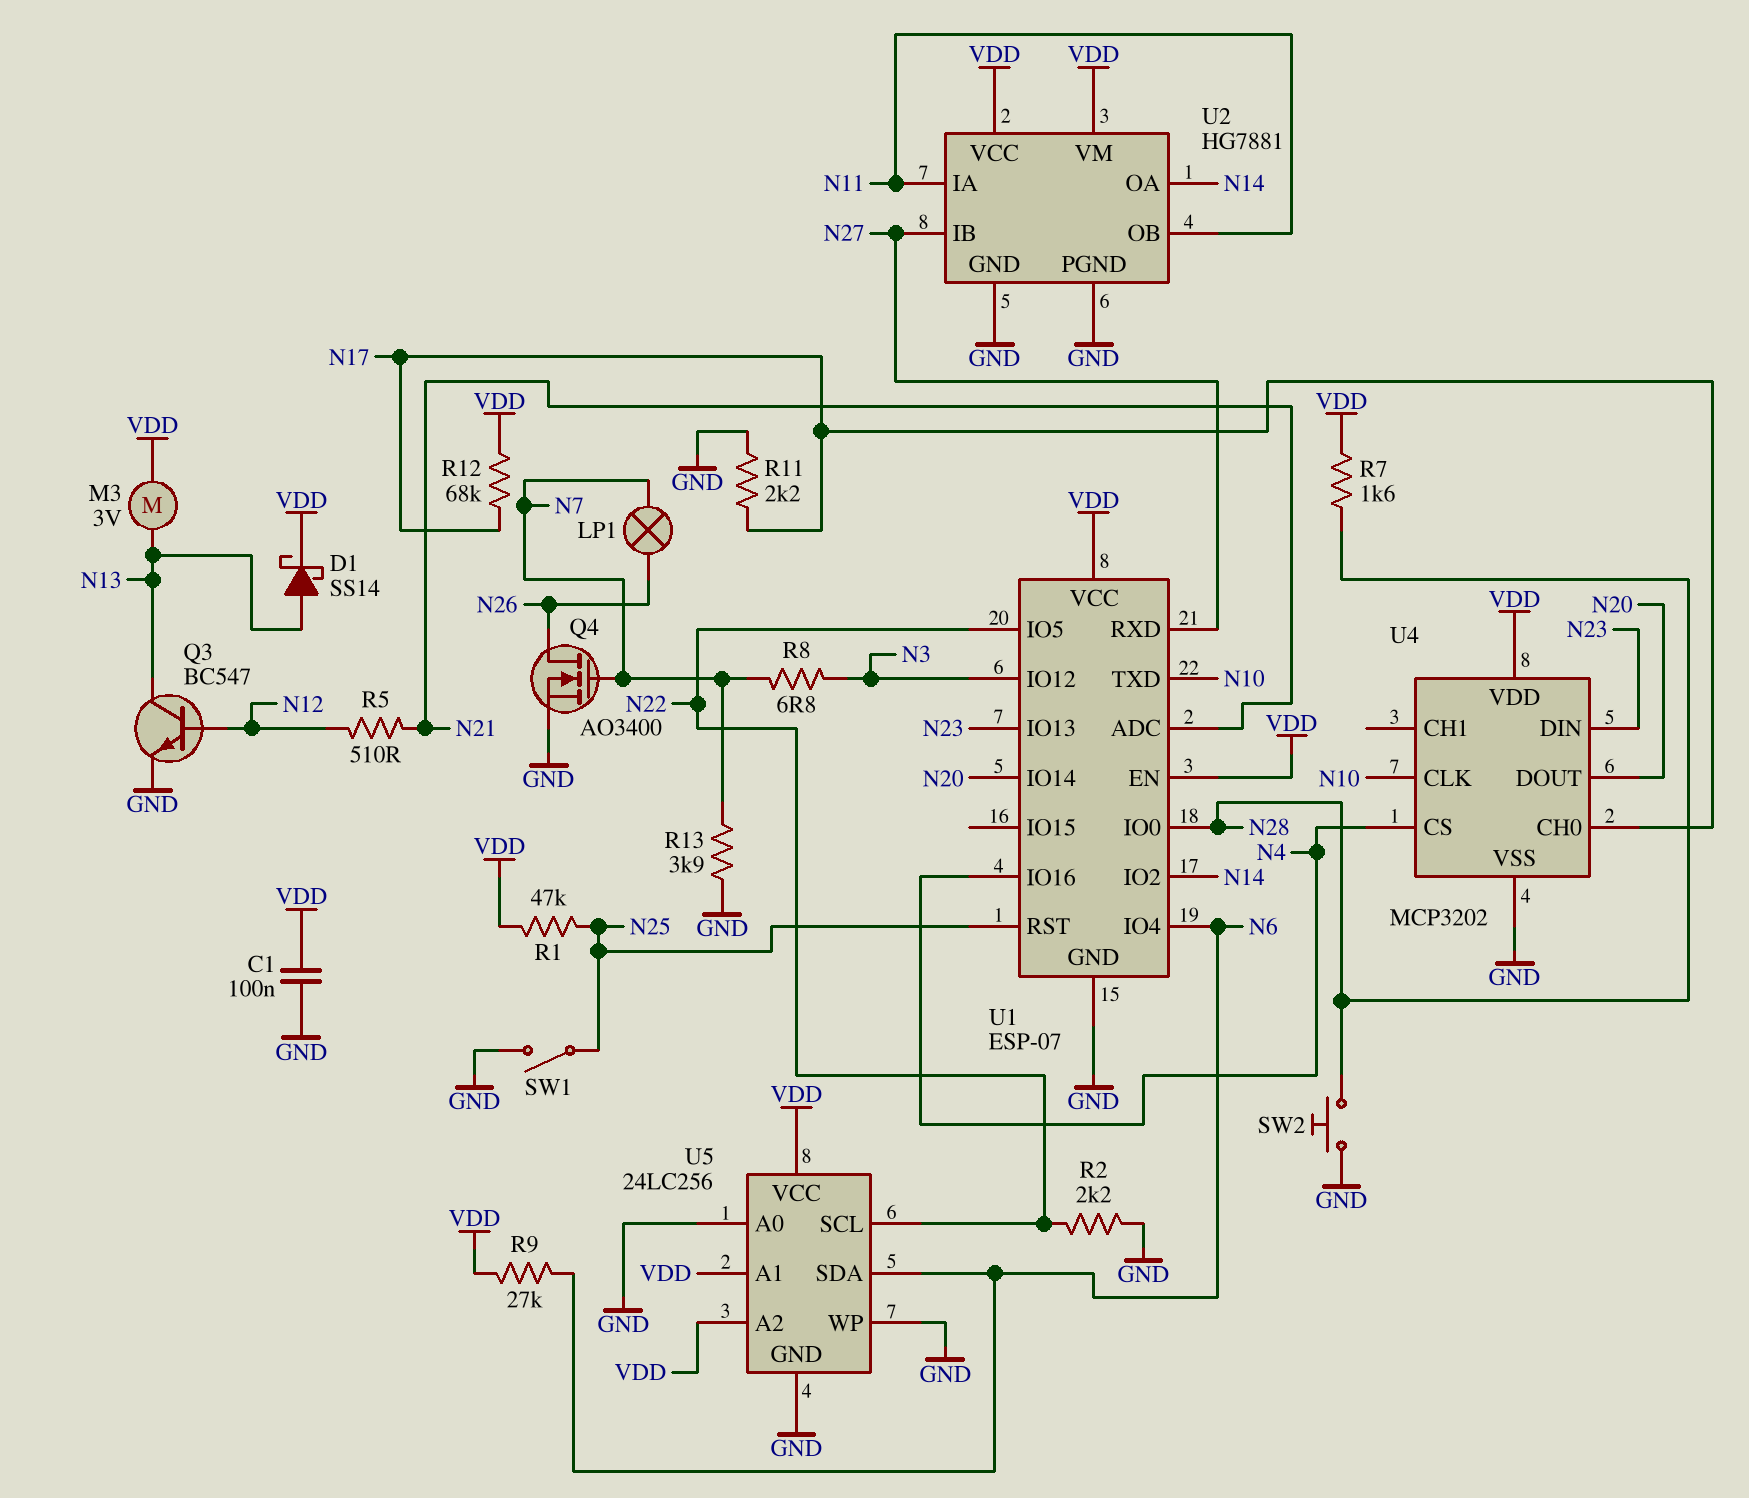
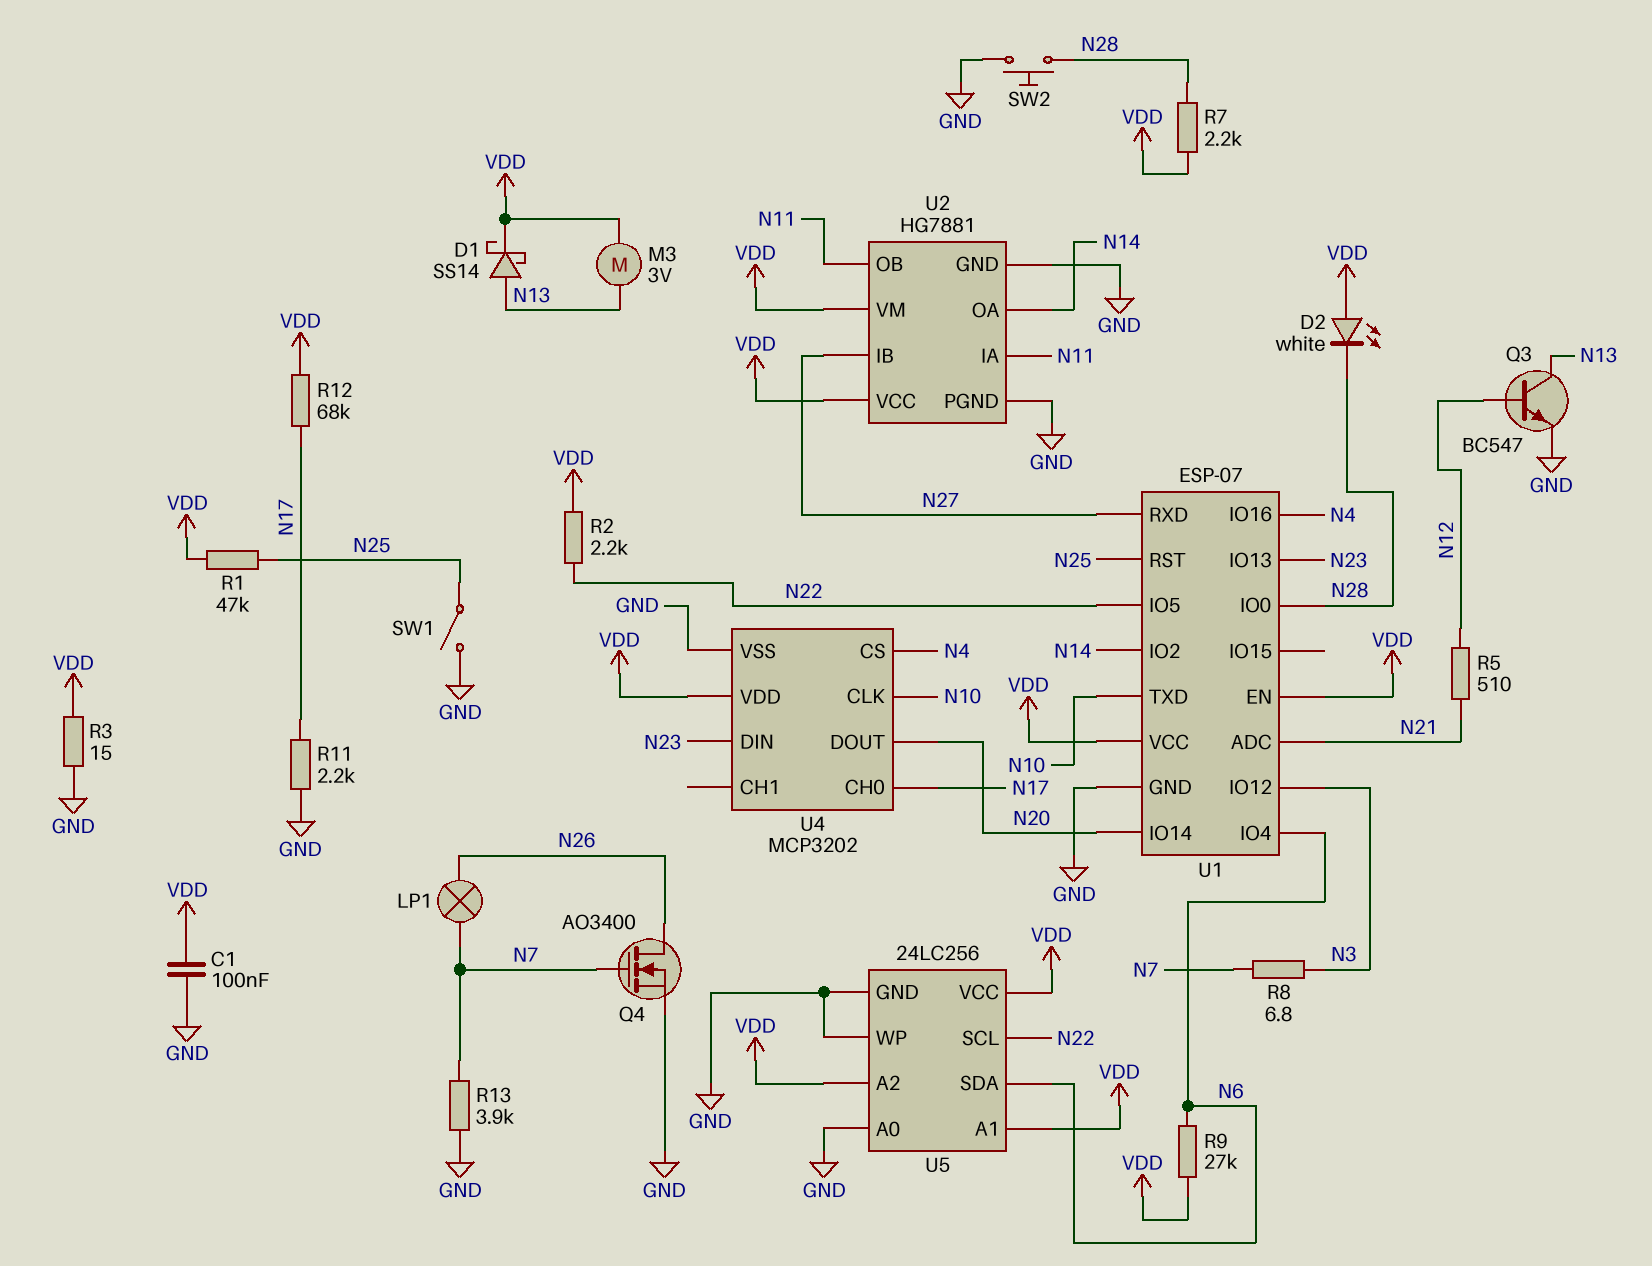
D2: none -> LED white (A VDD, K N28)
R2: 2.2k (GND, N22) -> 2.2k (N22, VDD)
R3: none -> 15 (GND, VDD)
R7: 1.6k (N28, VDD) -> 2.2k (N28, VDD)

